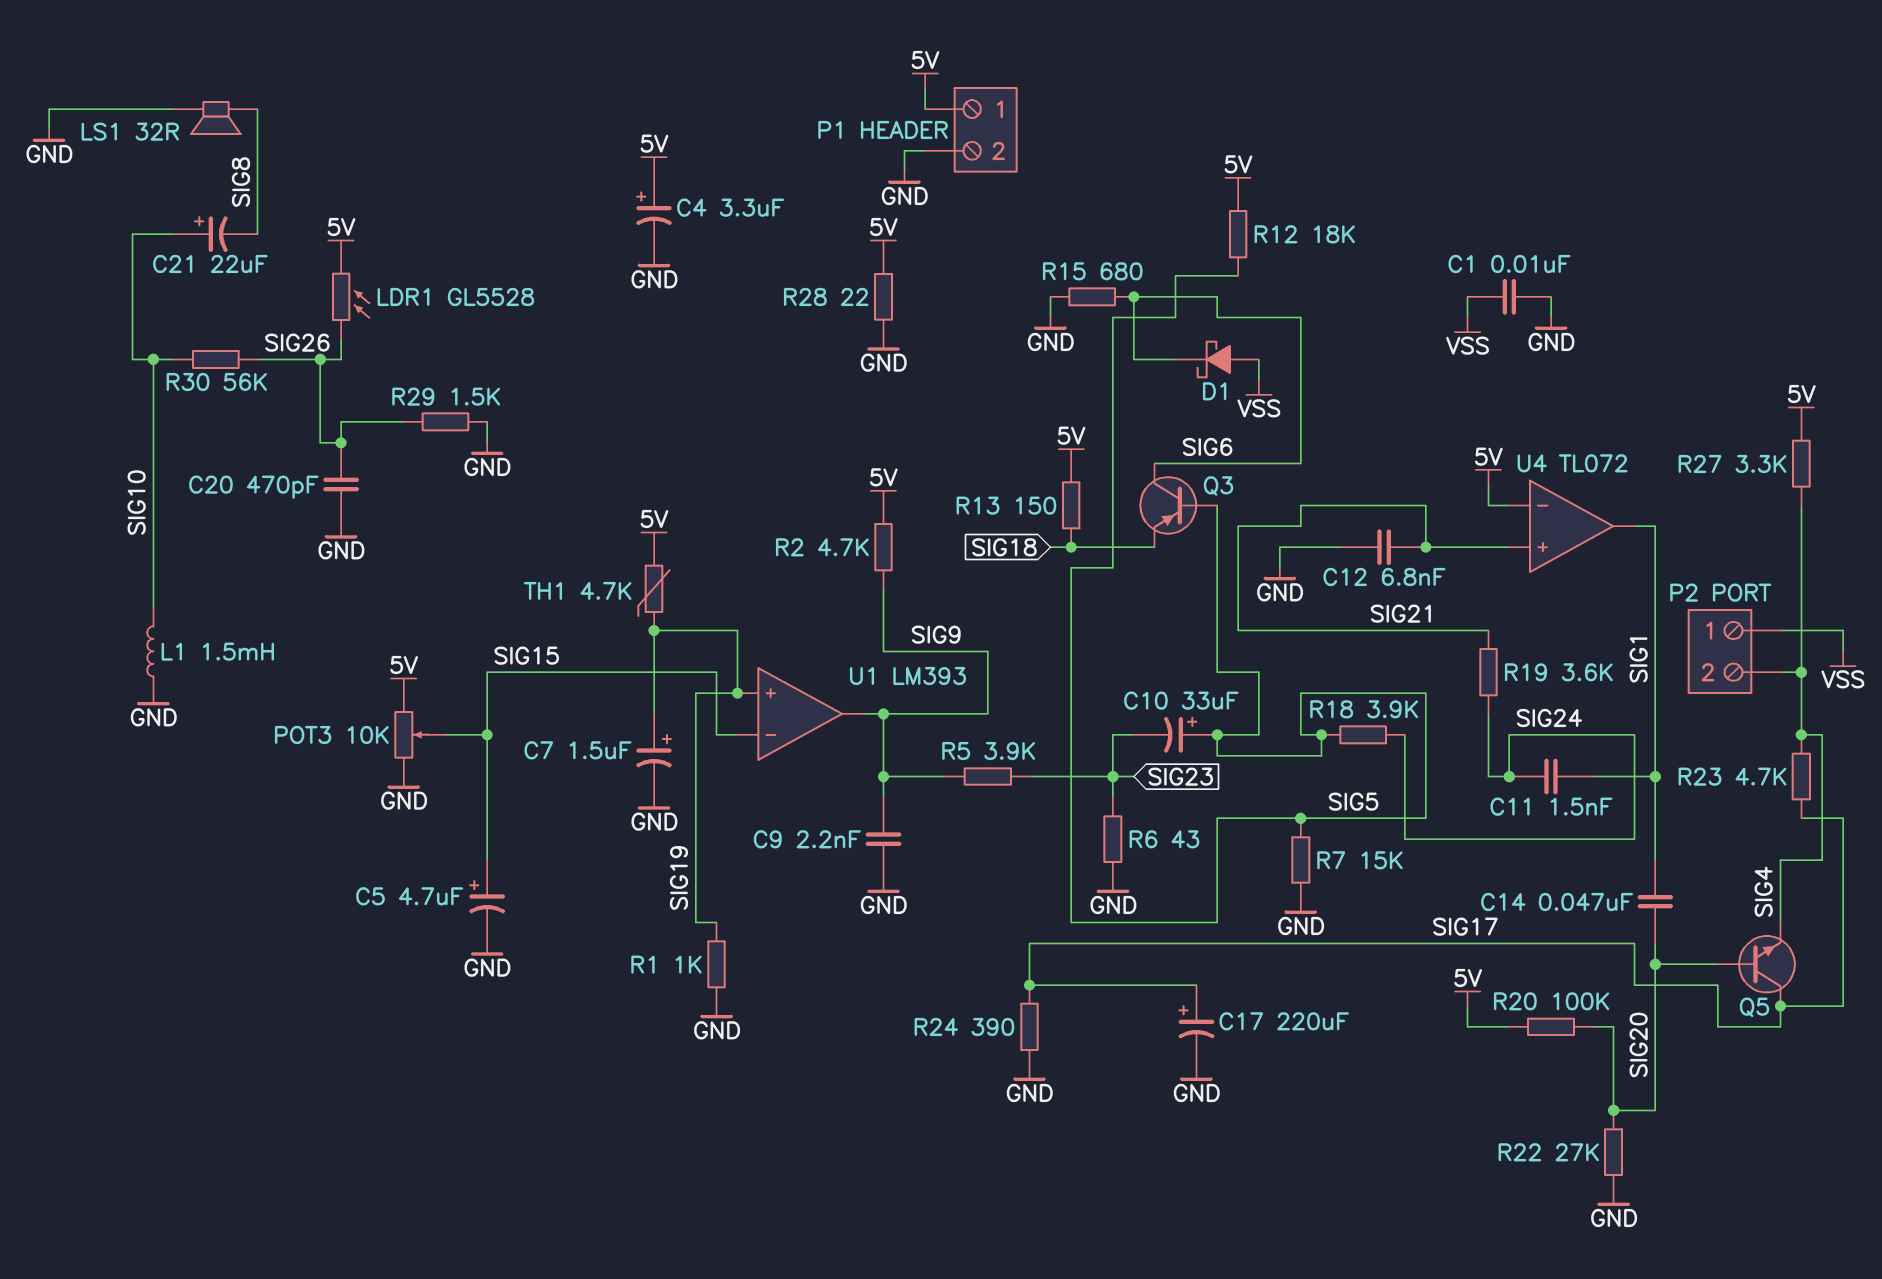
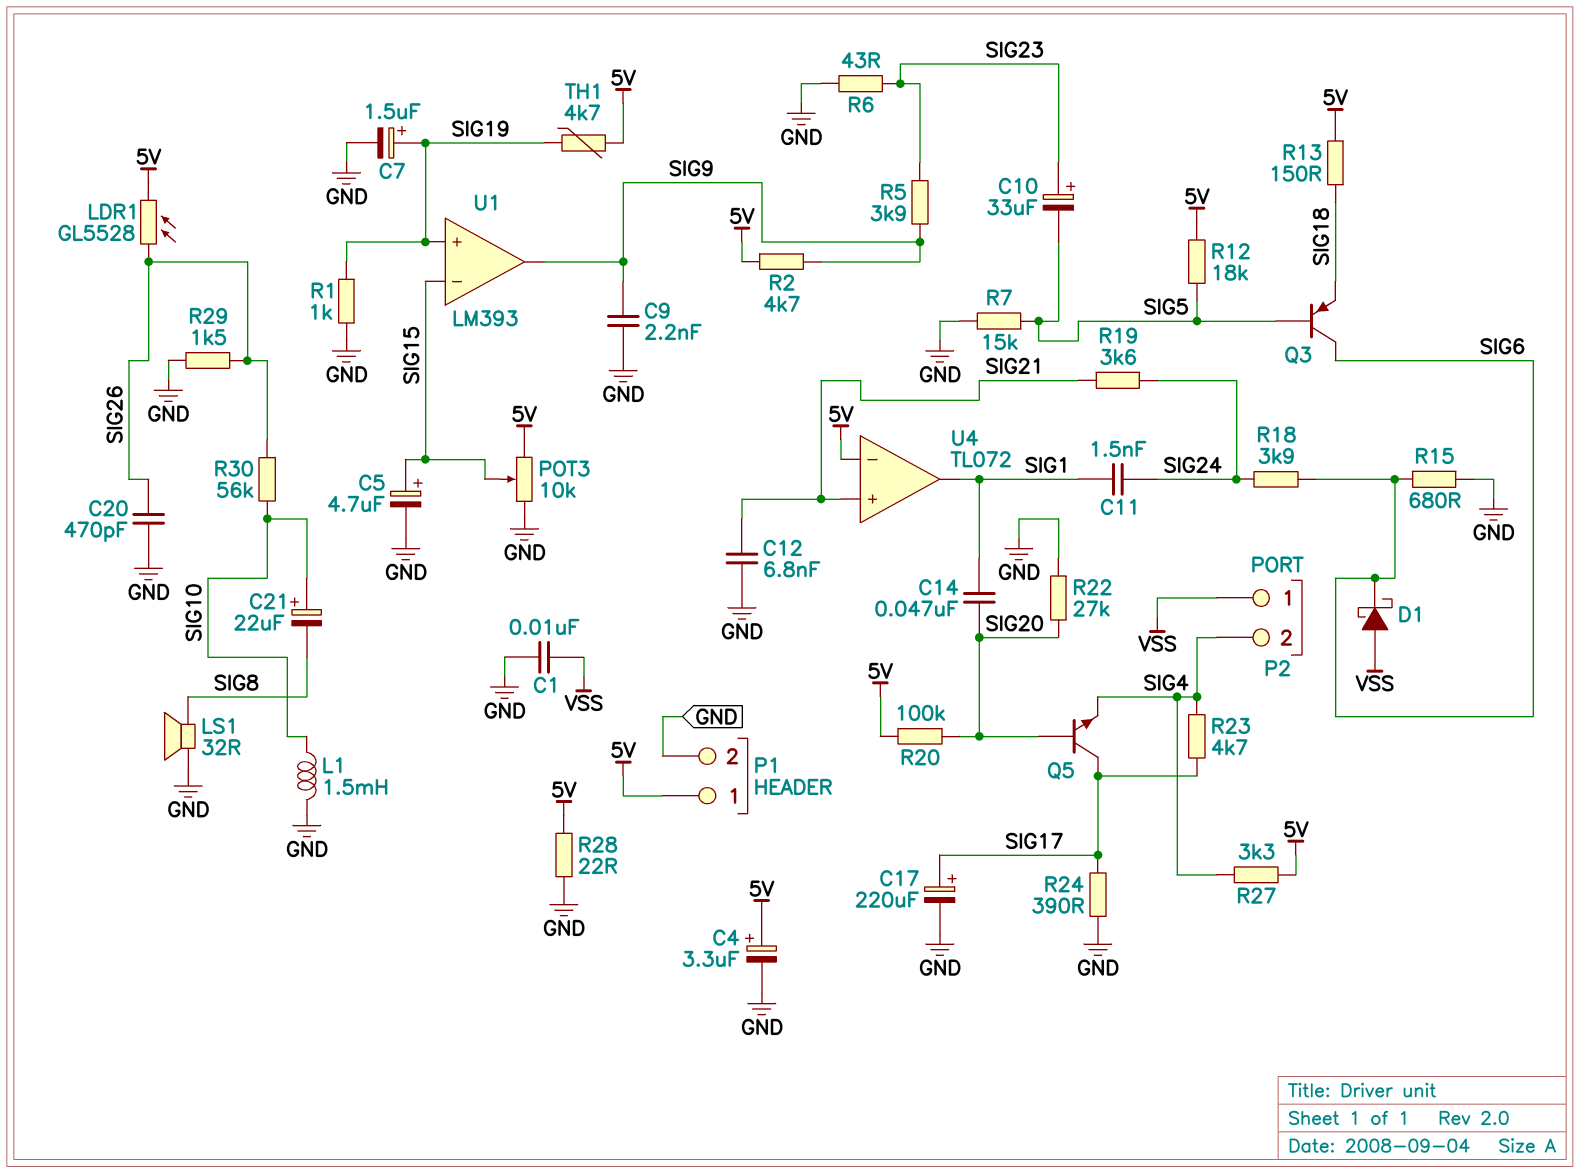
C10: 33uF (plus SIG5, minus SIG23) -> 33uF (plus SIG23, minus SIG5)
R18: 3.9k (SIG5, SIG24) -> 3.9k (SIG6, SIG24)

